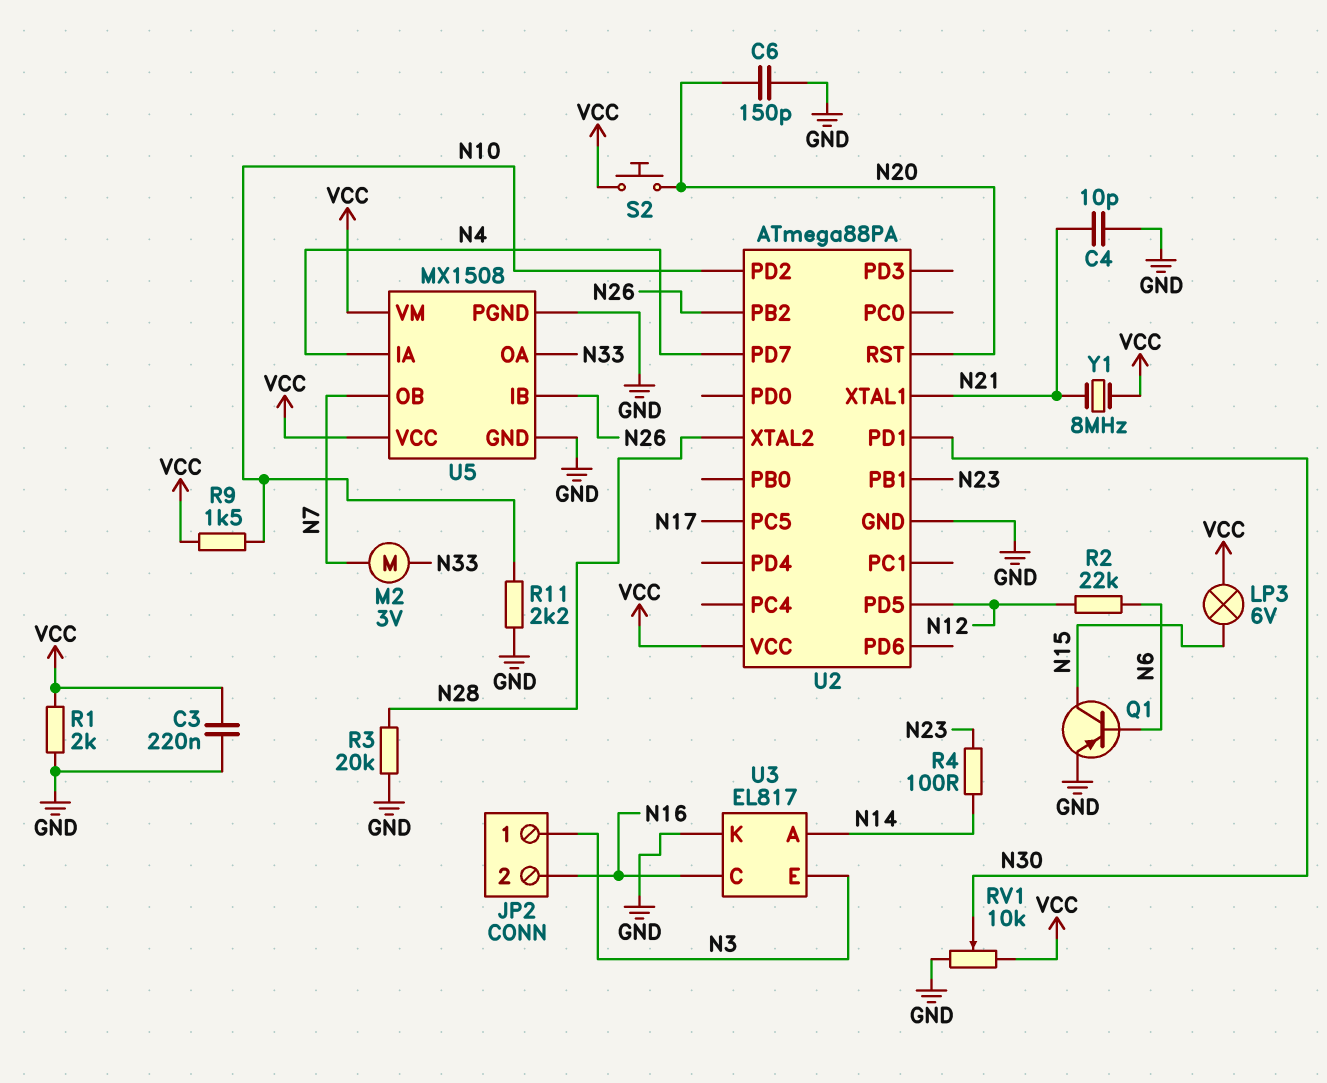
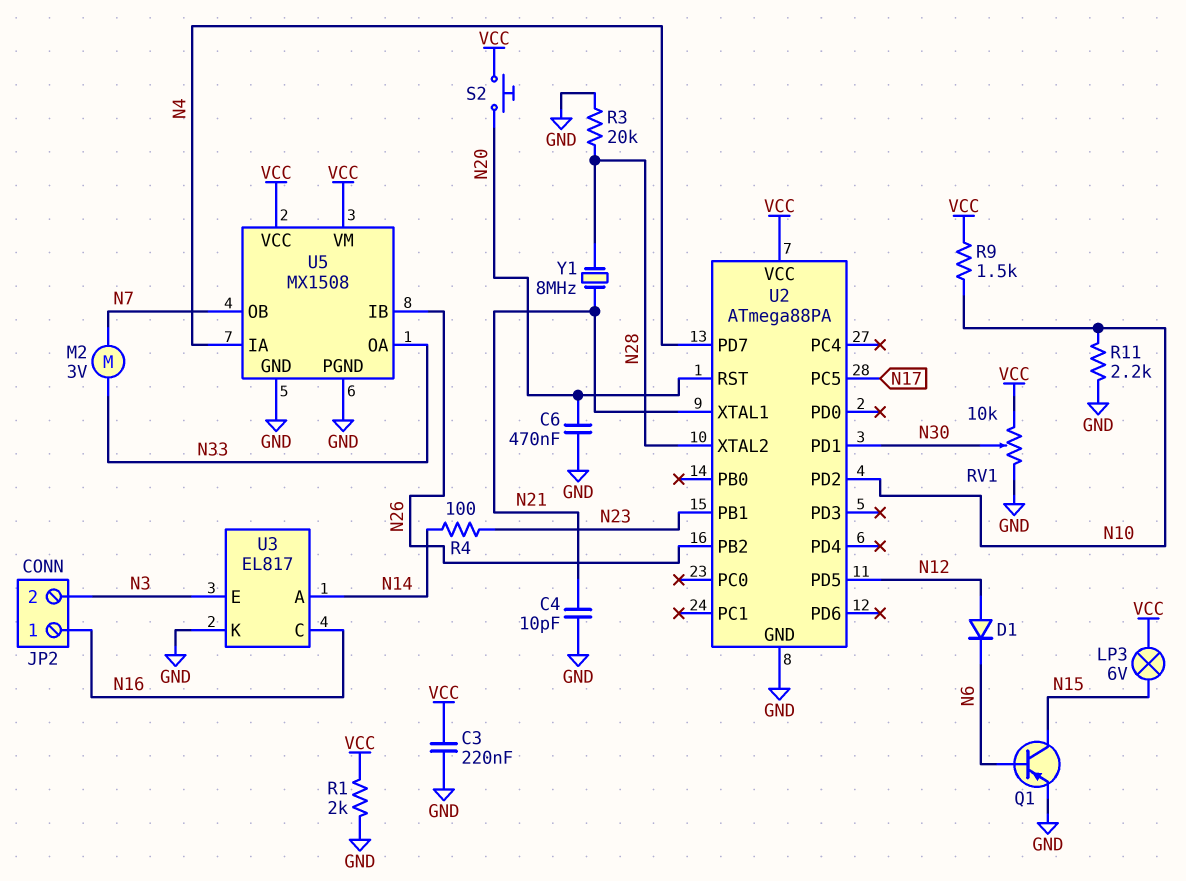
C6: 150pF (GND, N20) -> 470nF (GND, N20)
D1: none -> diode (A N12, K N6)
JP2 pin 1: N3 -> N16
JP2 pin 2: N16 -> N3
R2: 22k (N6, N12) -> none
Y1: 8MHz (N21, VCC) -> 8MHz (N21, N28)

